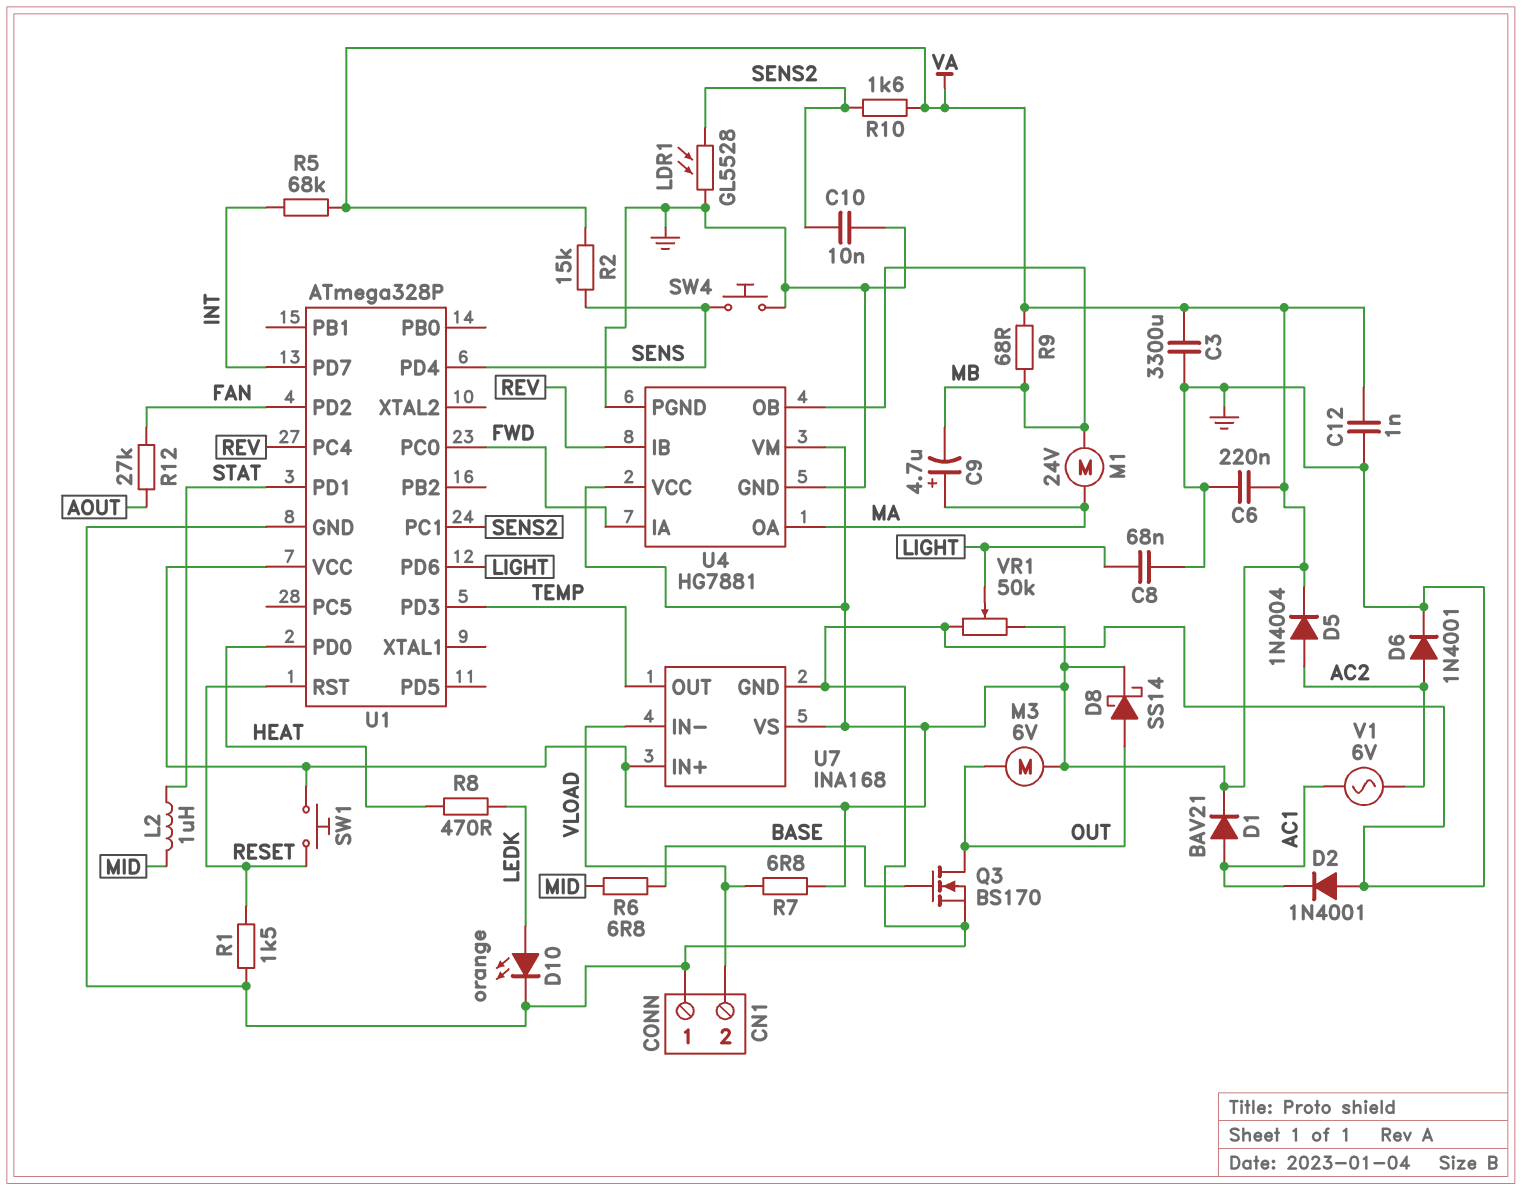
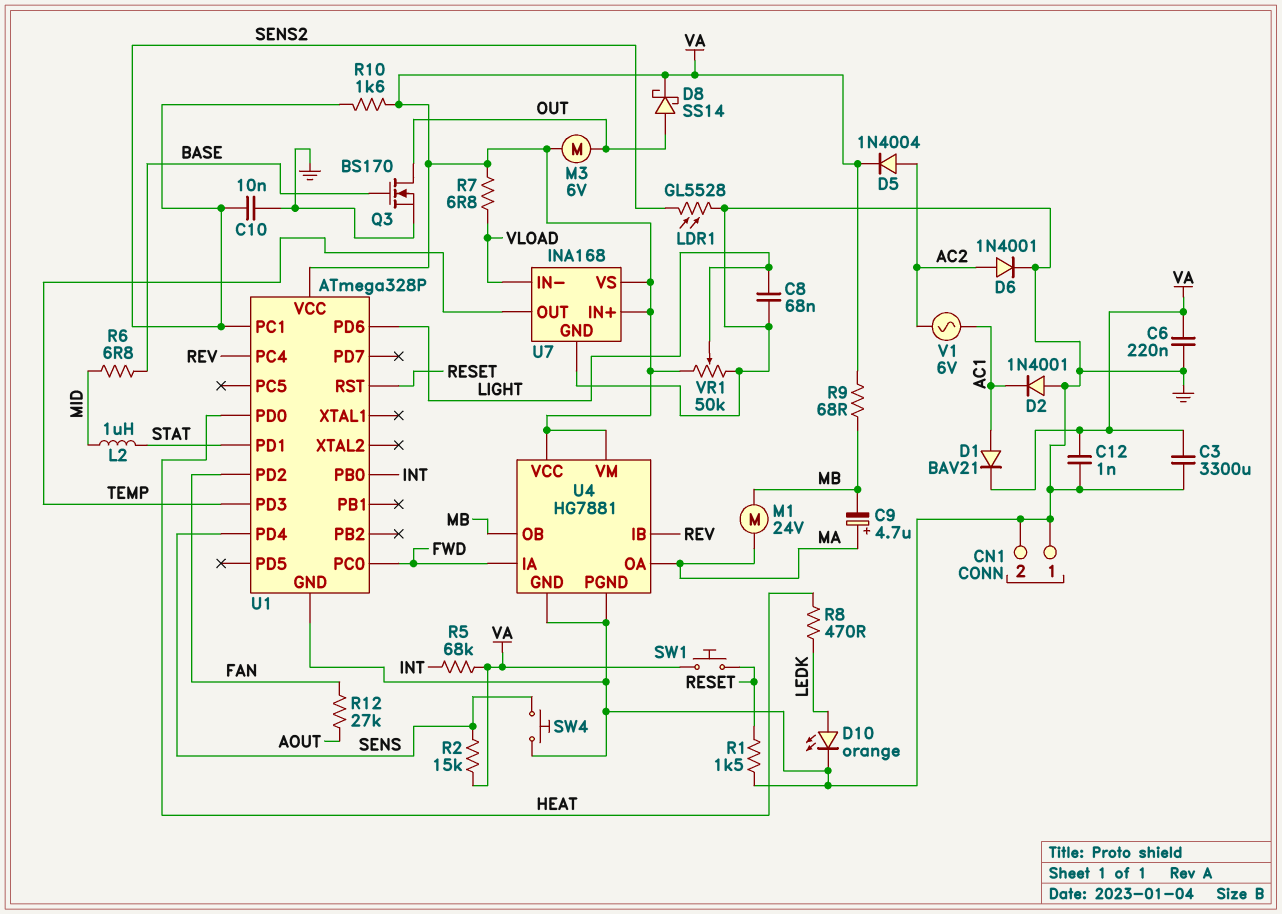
CN1 pin 2: VLOAD -> GND
U1 pin PB0: none -> INT
U1 pin PD7: INT -> none

